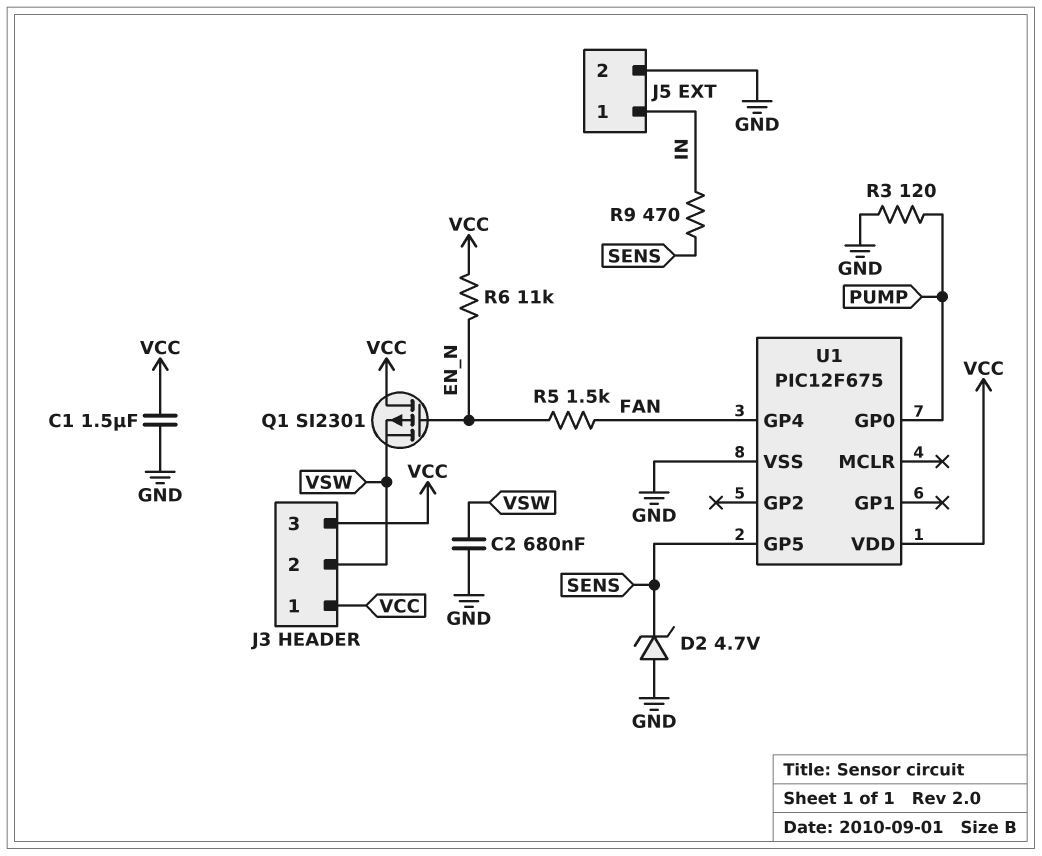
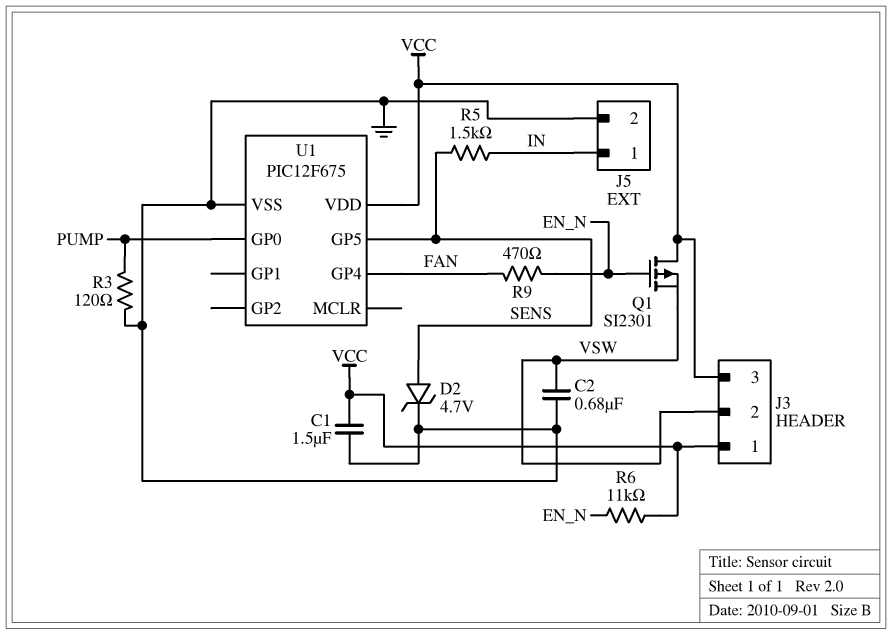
D2: zener 4.7V (A GND, K SENS) -> zener 4.7V (A SENS, K GND)
R5: 1.5k (EN_N, FAN) -> 1.5k (IN, SENS)
R9: 470 (IN, SENS) -> 470 (EN_N, FAN)

